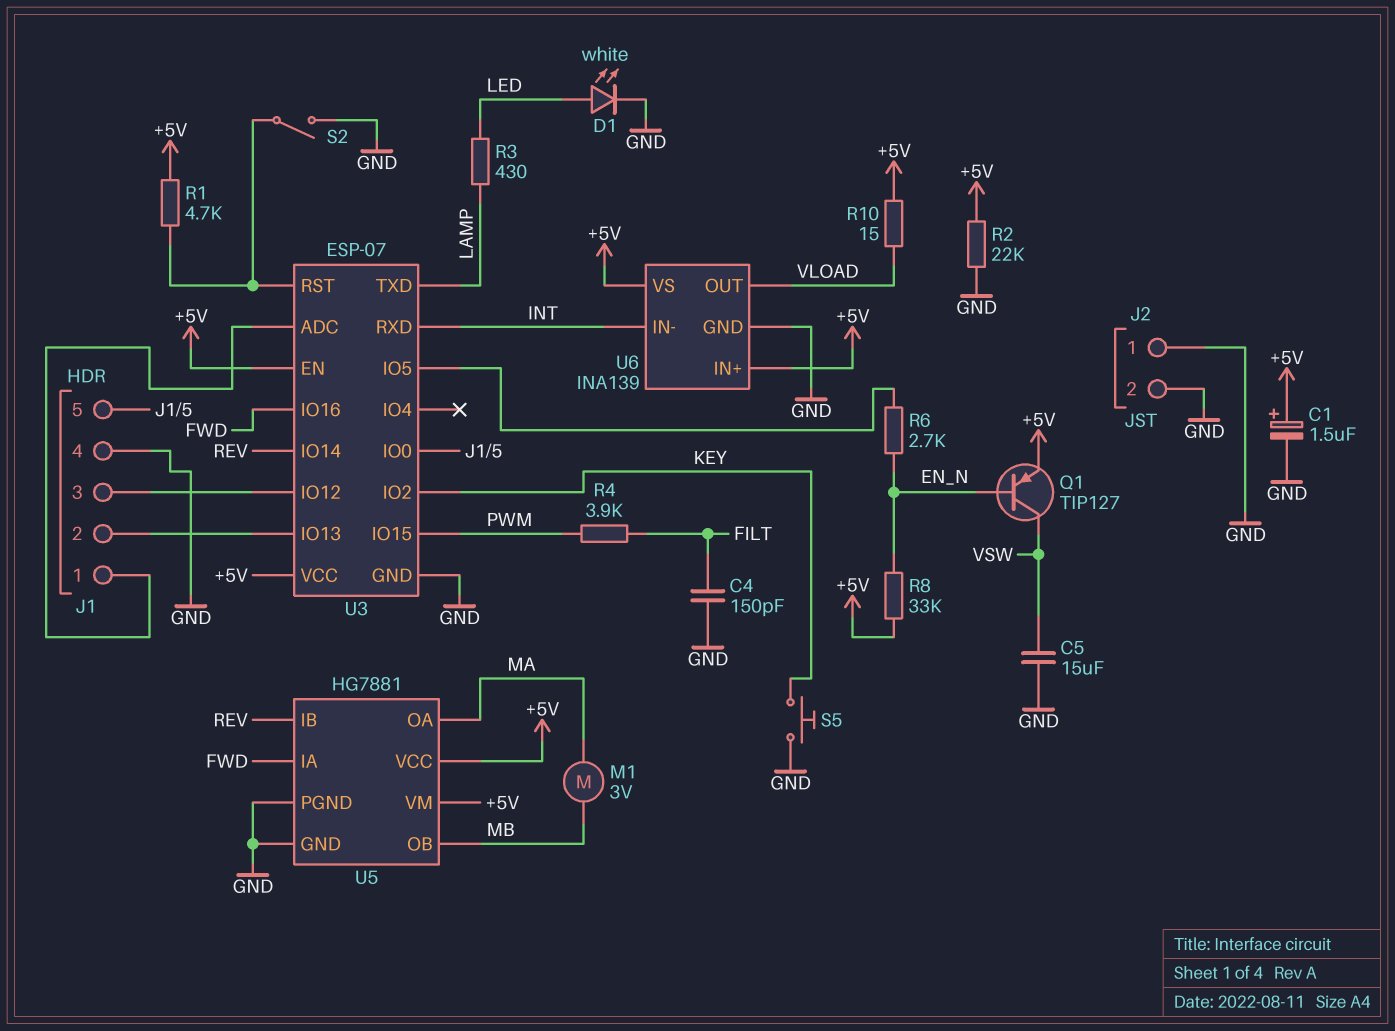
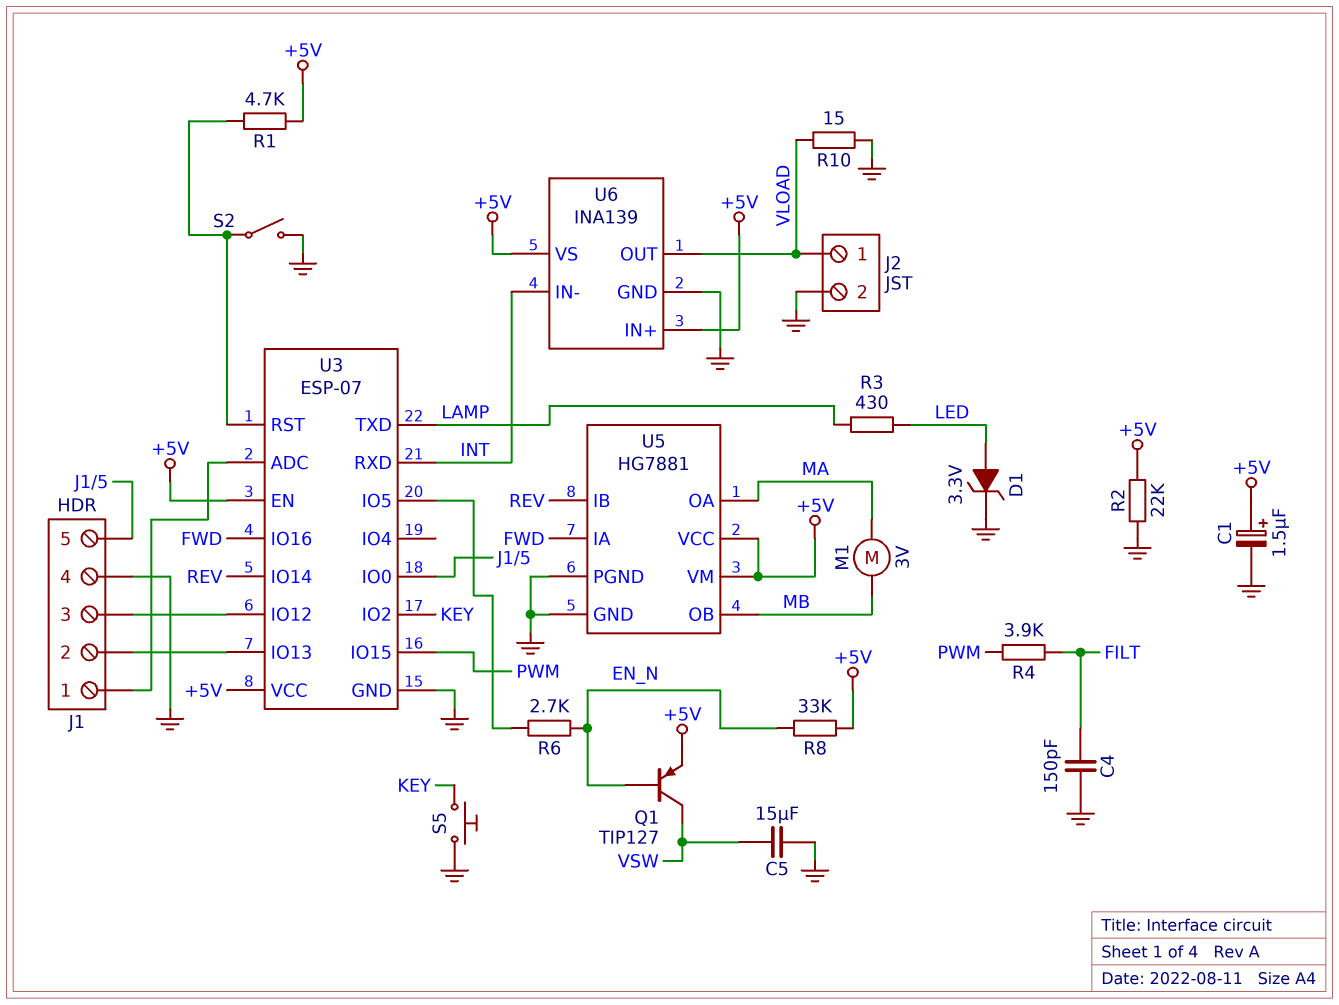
D1: LED white (A LED, K GND) -> zener 3.3V (A LED, K GND)
J2 pin 1: GND -> VLOAD
R10: 15 (+5V, VLOAD) -> 15 (GND, VLOAD)

